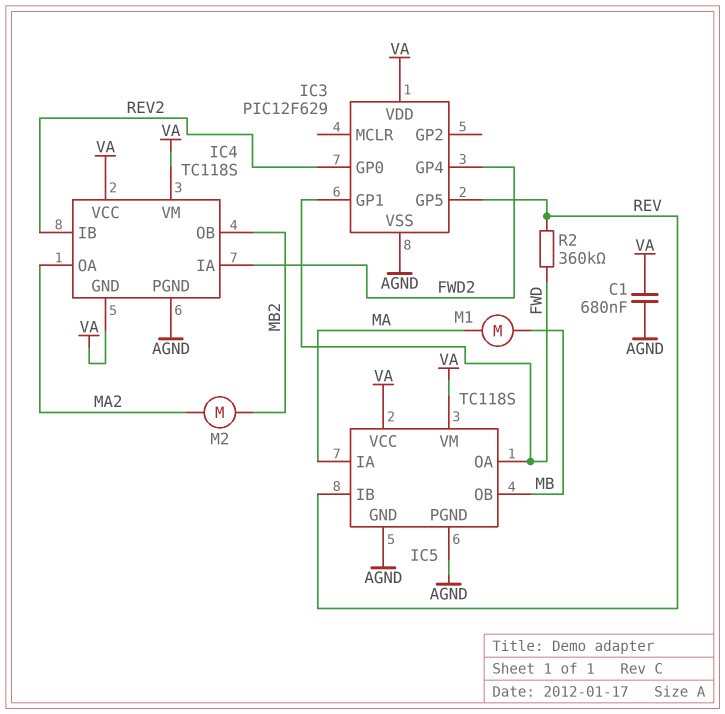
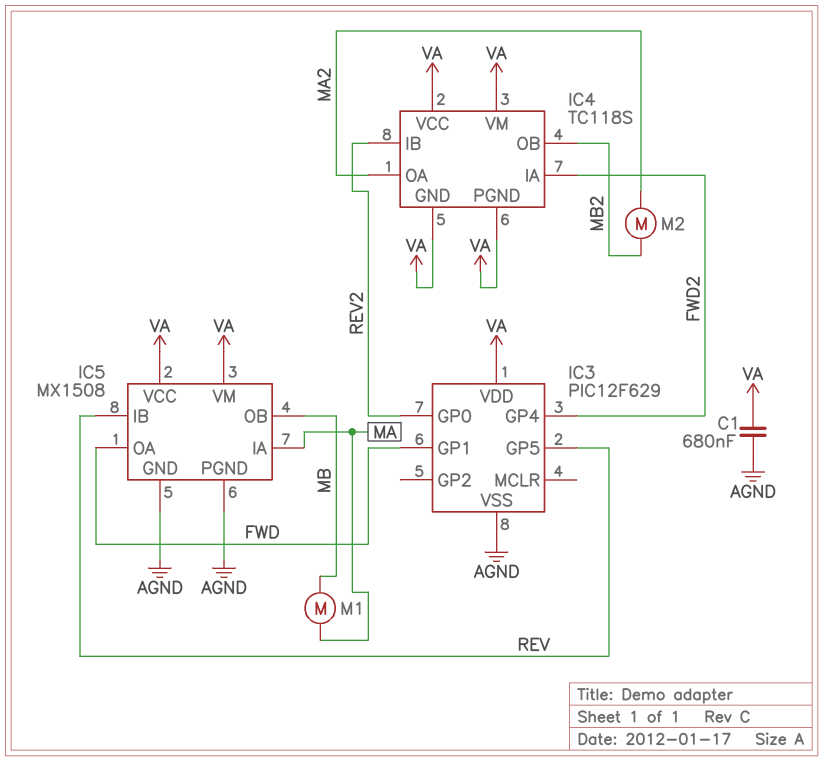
IC4 pin PGND: AGND -> VA
IC5: TC118S -> MX1508
R2: 360k (FWD, REV) -> none

